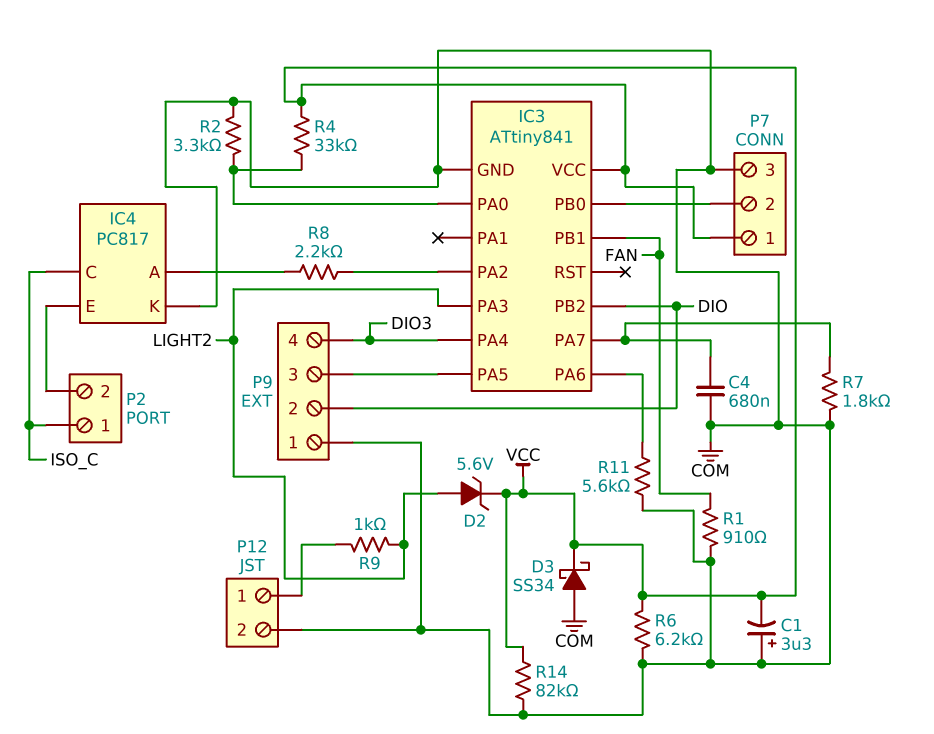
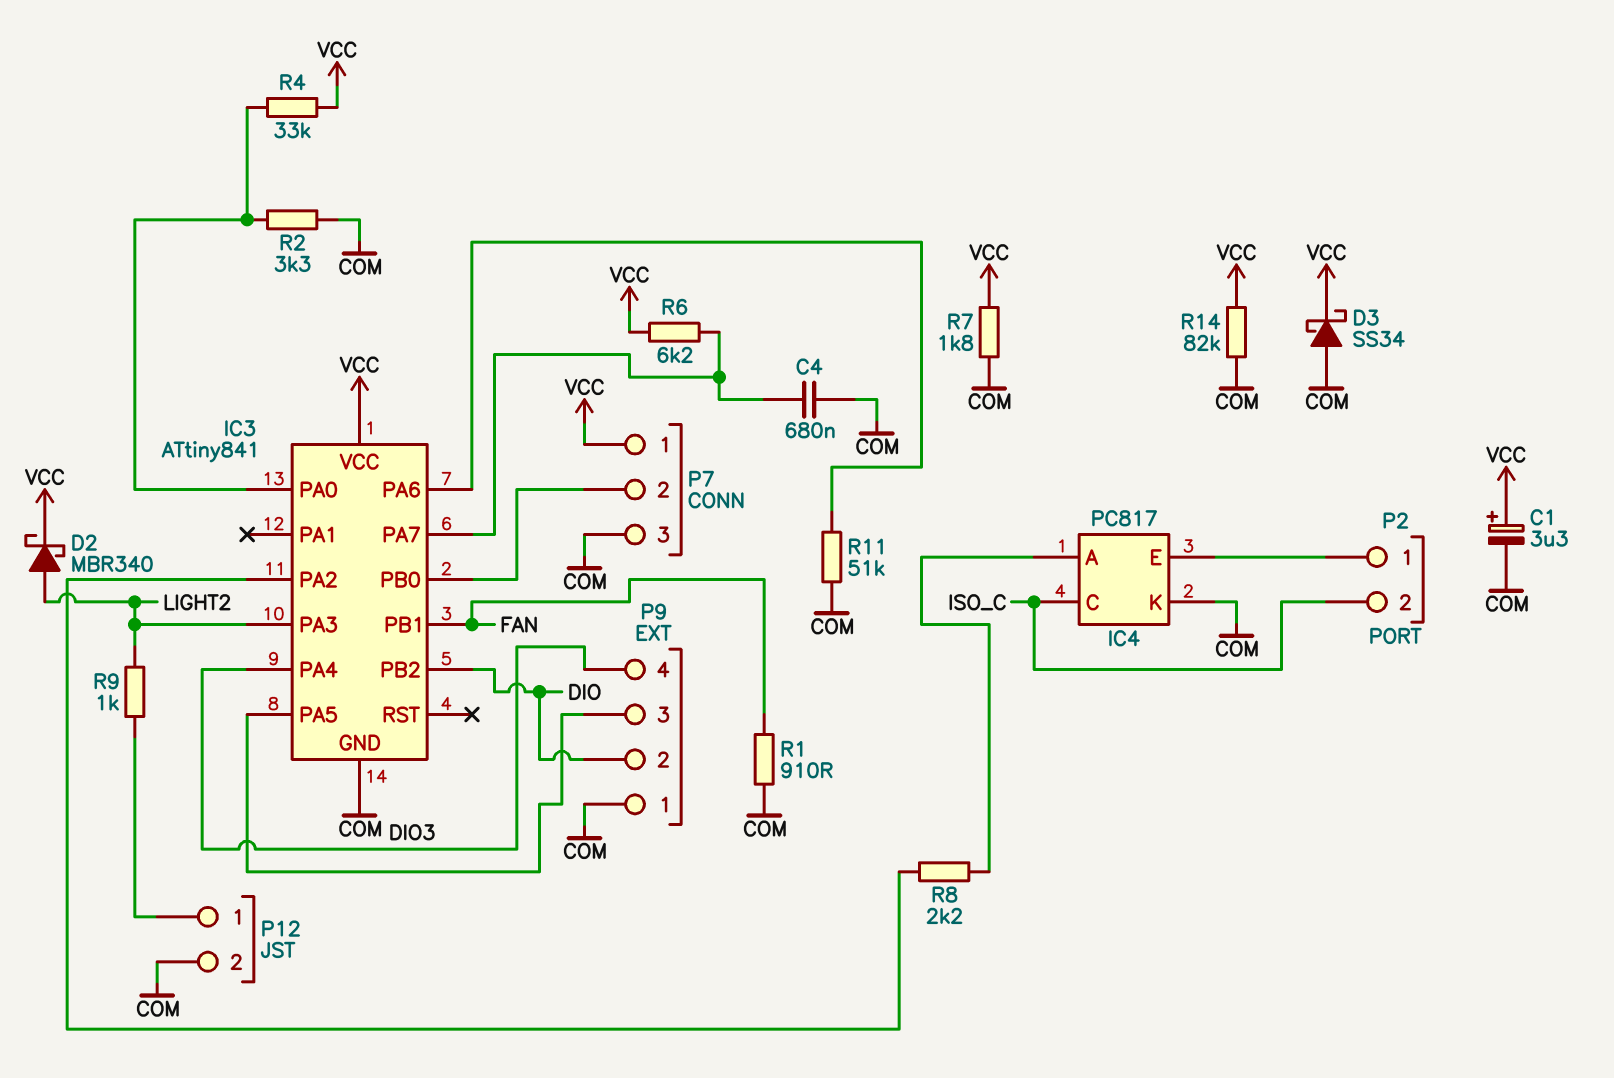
C1: 3.3uF (plus COM, minus VCC) -> 3.3uF (plus VCC, minus COM)
D2: zener 5.6V (A LIGHT2, K VCC) -> schottky MBR340 (A LIGHT2, K VCC)
P2 pin 1: ISO_C -> IC4/E
P2 pin 2: IC4/E -> ISO_C
R6: 6.2k (COM, VCC) -> 6.2k (IC3/PA7, VCC)
R7: 1.8k (COM, IC3/PA7) -> 1.8k (COM, VCC)
R11: 5.6k (COM, IC3/PA6) -> 51k (COM, IC3/PA6)

